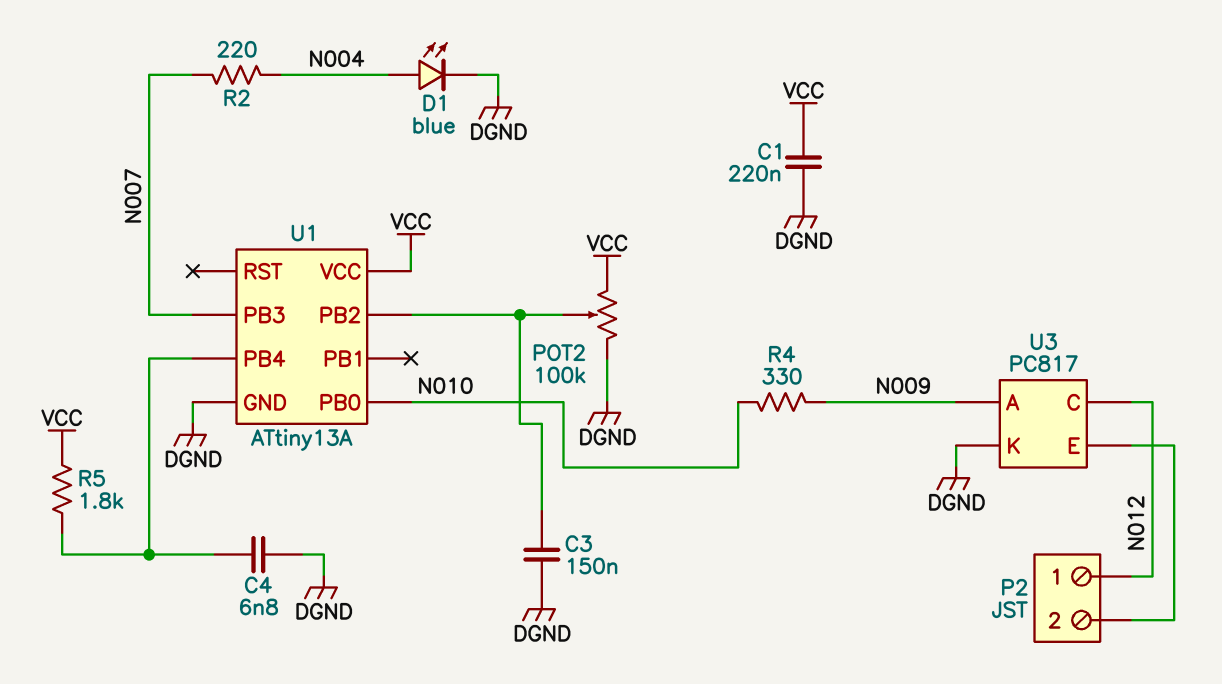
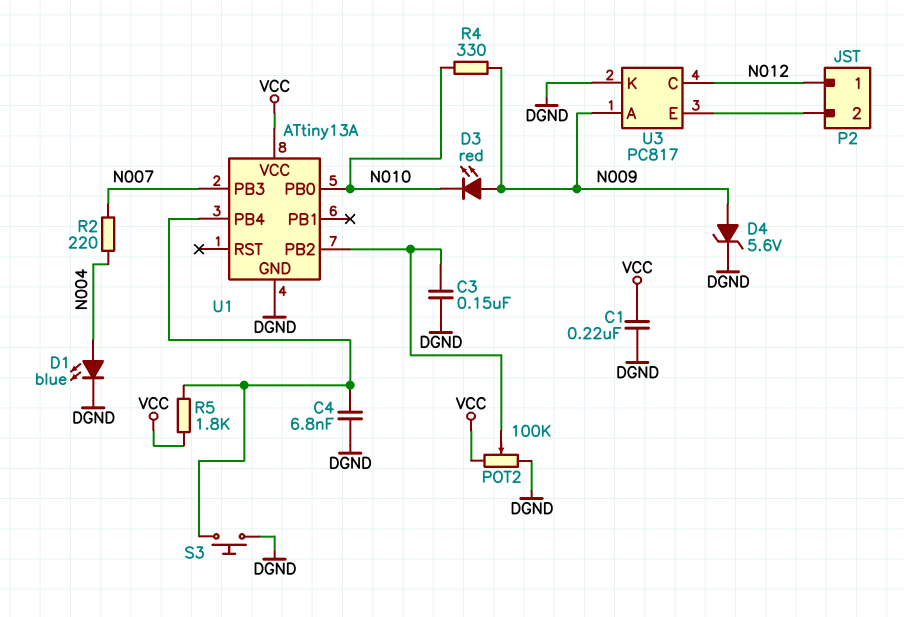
D3: none -> LED red (A N009, K N010)
D4: none -> zener 5.6V (A N009, K DGND)
S3: none -> button (DGND, U1/PB4)

